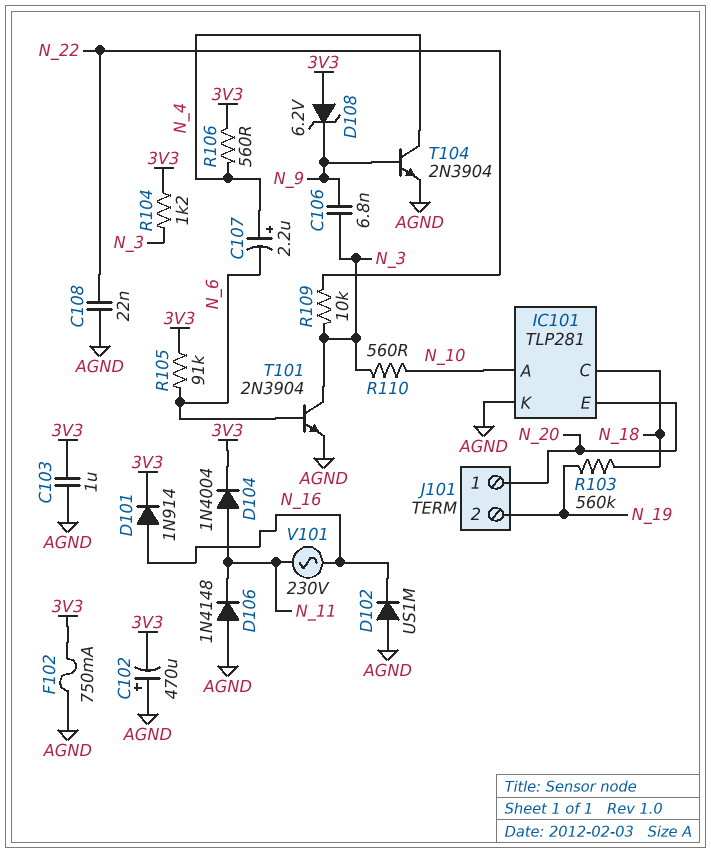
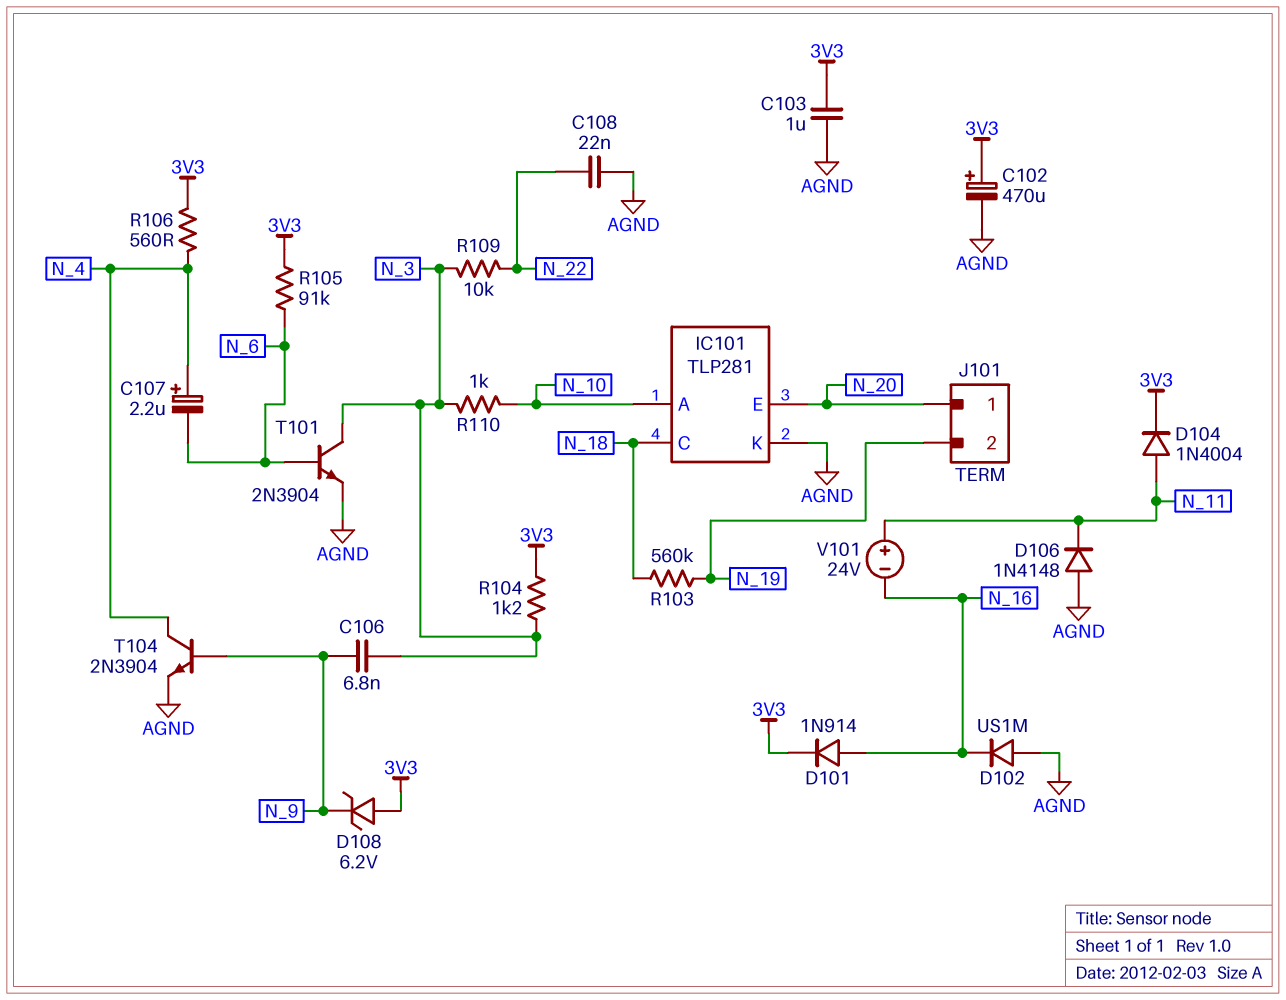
C102: 470uF (plus AGND, minus 3V3) -> 470uF (plus 3V3, minus AGND)
F102: 750mA (3V3, AGND) -> none
R110: 560 (N_3, N_10) -> 1k (N_3, N_10)
V101: AC 230V (N_11, N_16) -> 24V (plus N_11, minus N_16)

